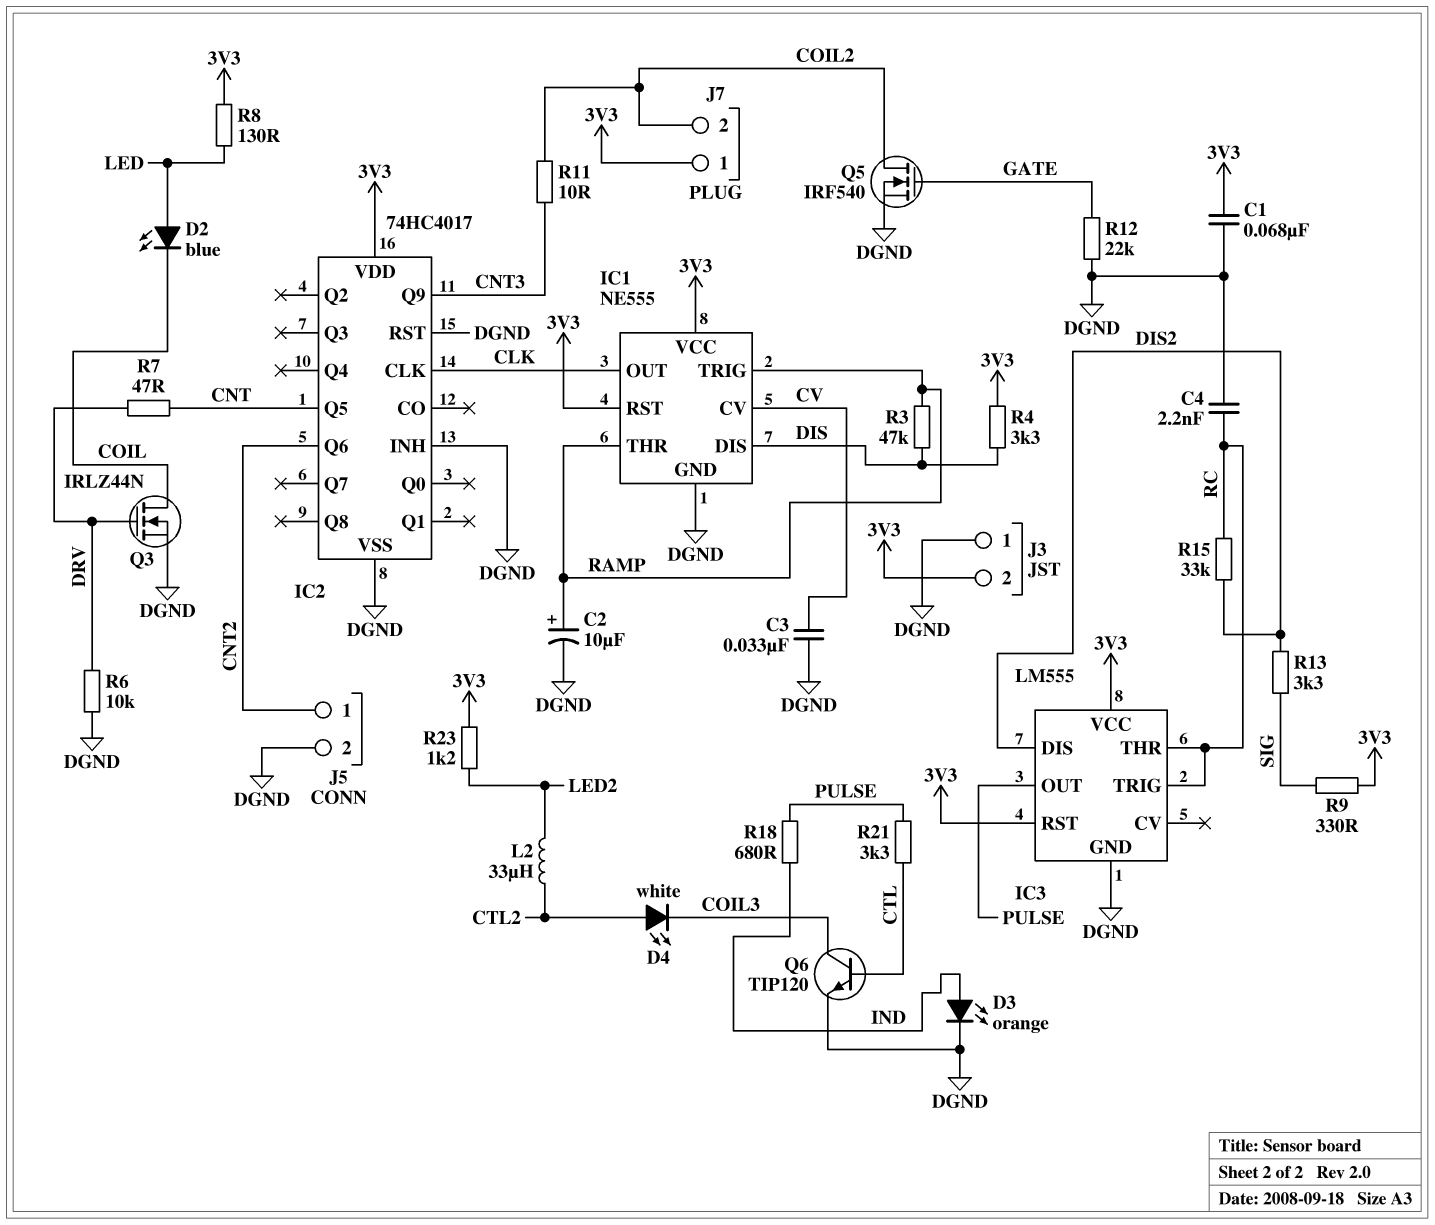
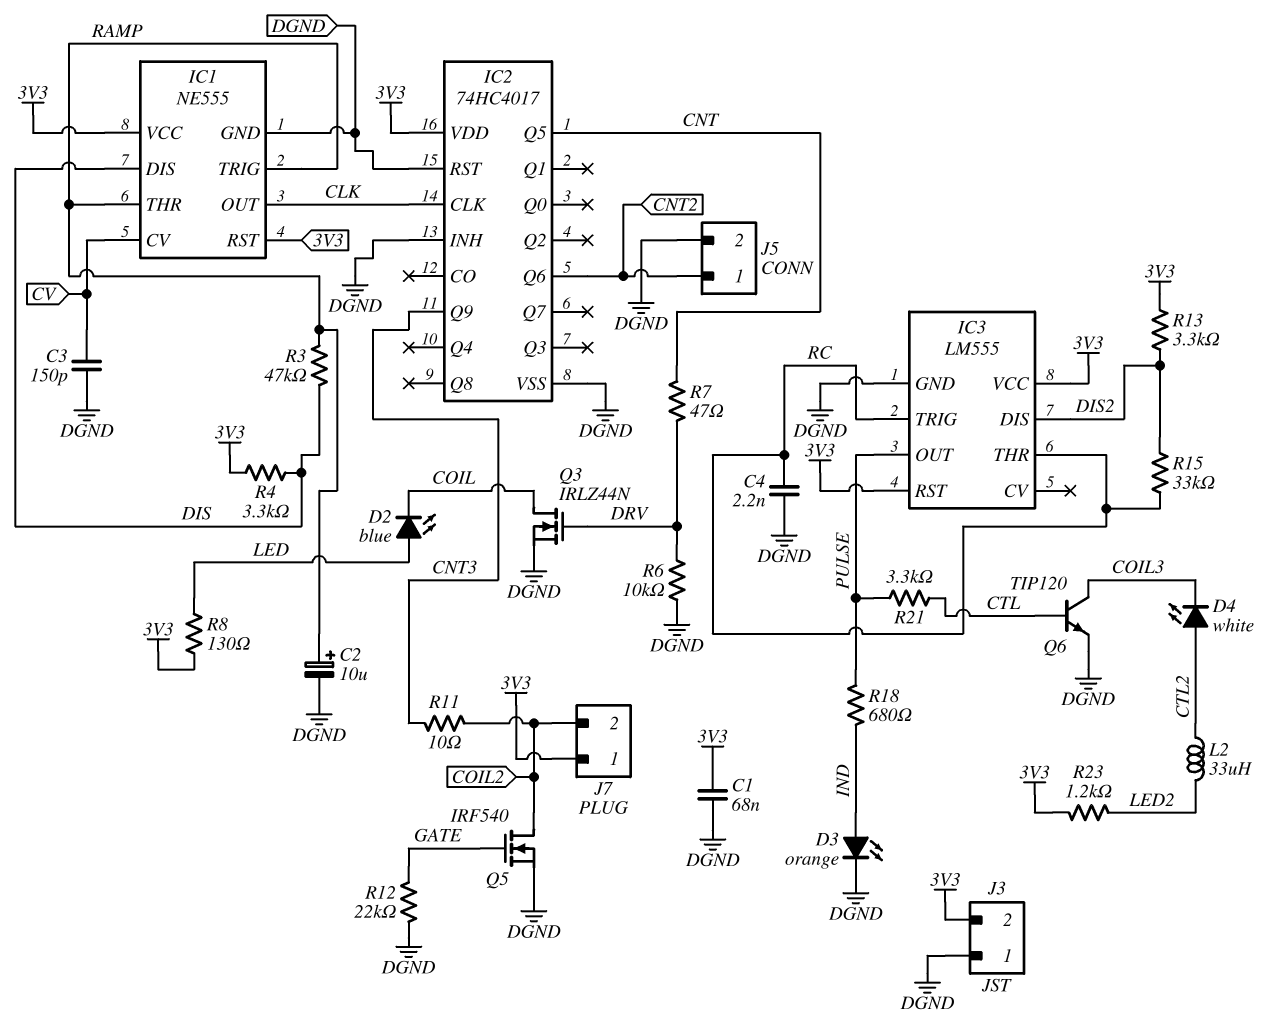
C3: 33nF (CV, DGND) -> 150pF (CV, DGND)
R9: 330 (3V3, SIG) -> none
R13: 3.3k (DIS2, SIG) -> 3.3k (3V3, DIS2)

